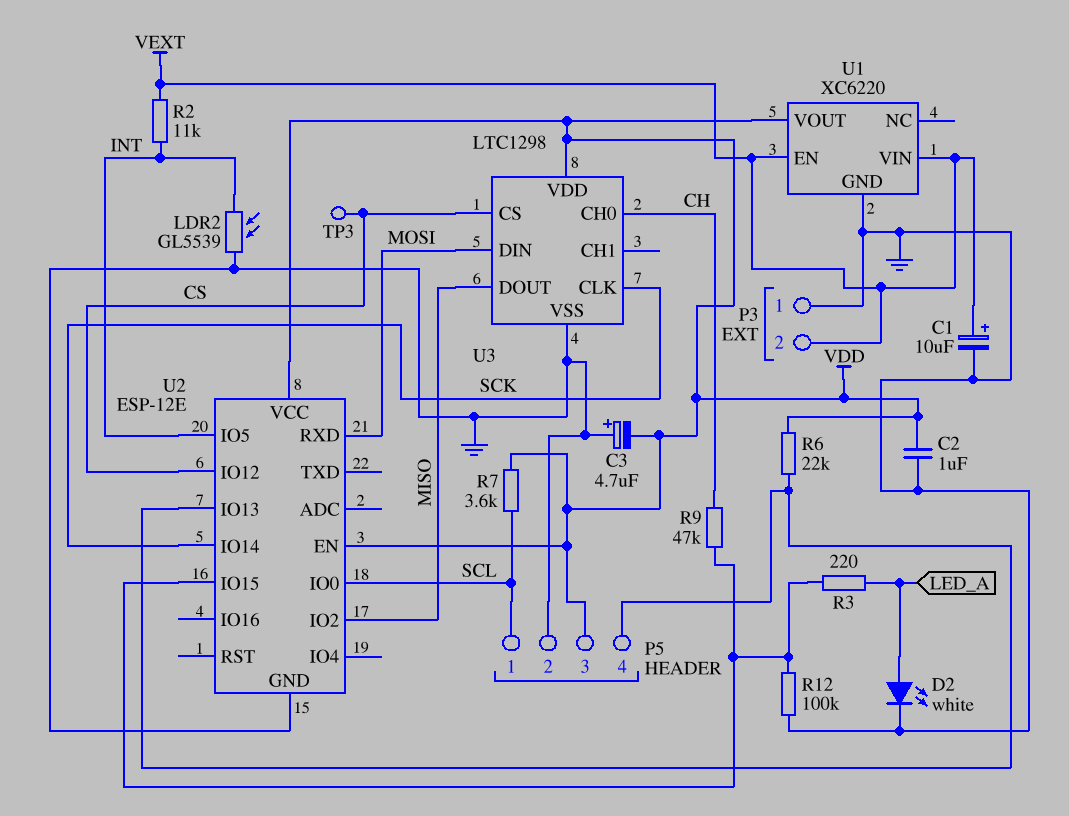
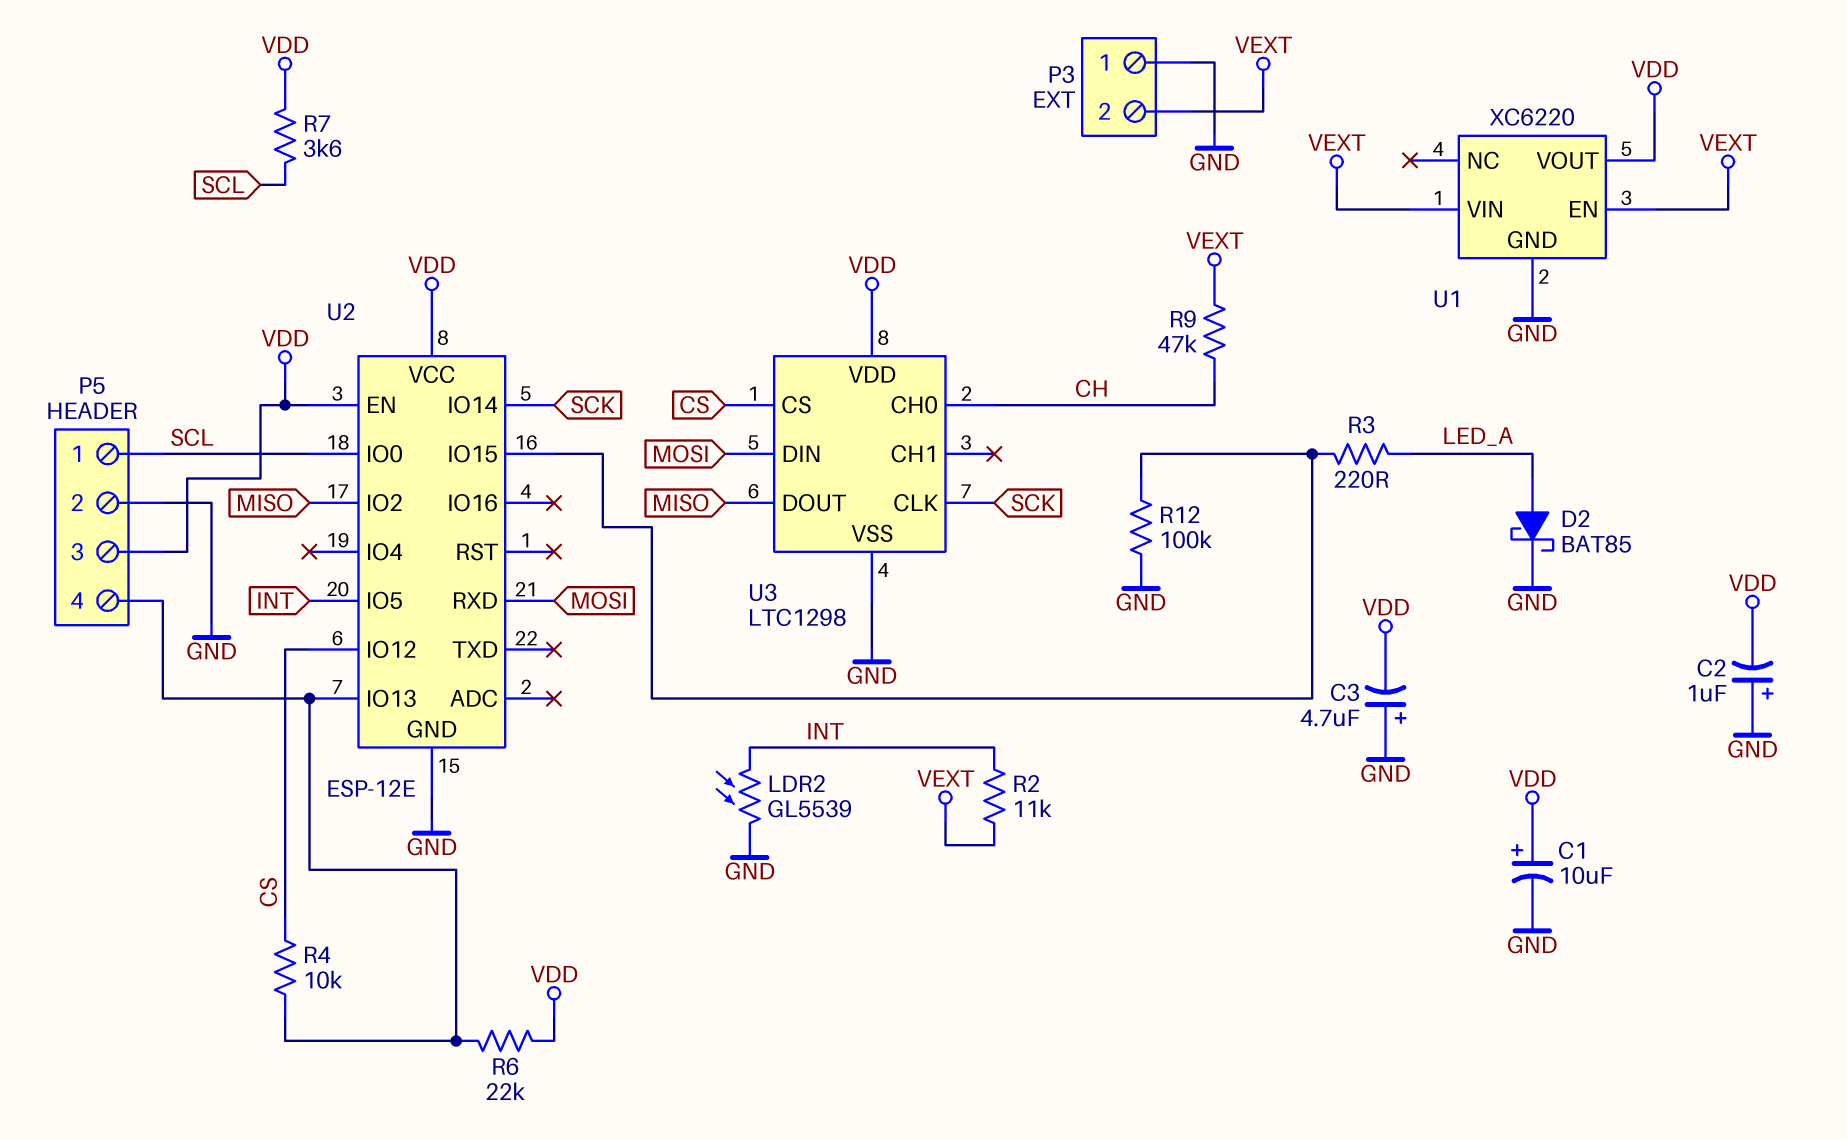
C1: 10uF (plus VEXT, minus GND) -> 10uF (plus VDD, minus GND)
C2: 1uF (GND, VDD) -> 1uF (plus GND, minus VDD)
D2: LED white (A LED_A, K GND) -> schottky BAT85 (A LED_A, K GND)
R4: none -> 10k (CS, P5/4)
R9: 47k (CH, U2/IO15) -> 47k (CH, VEXT)
TP3: test point (CS) -> none

